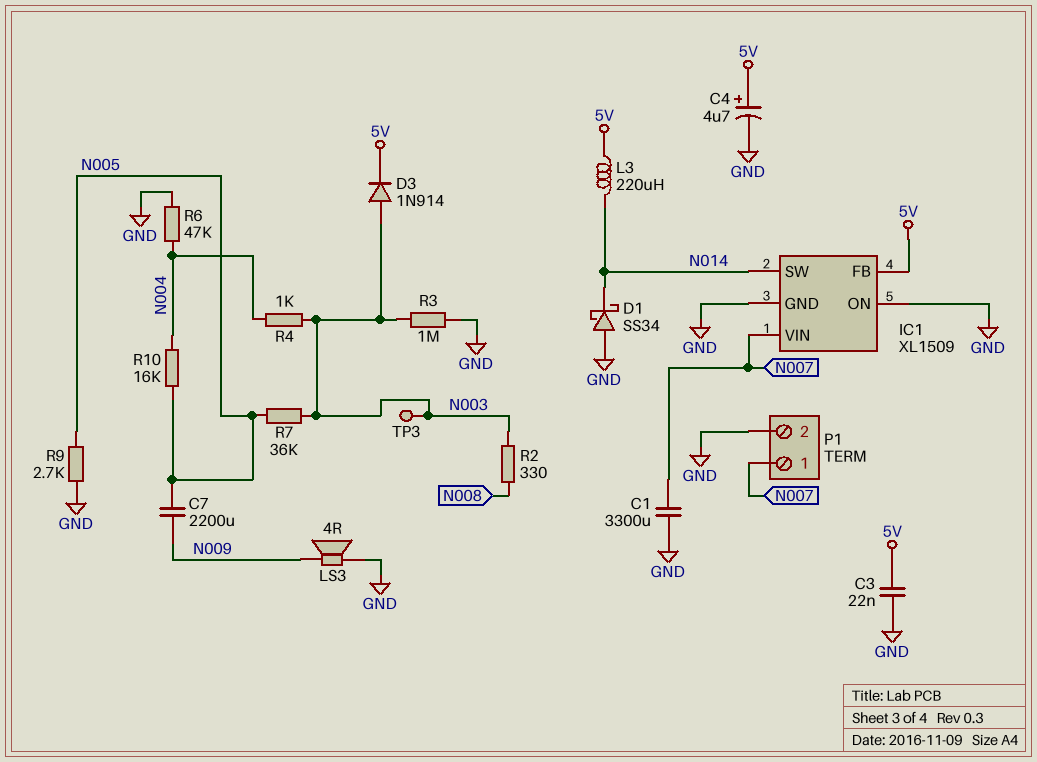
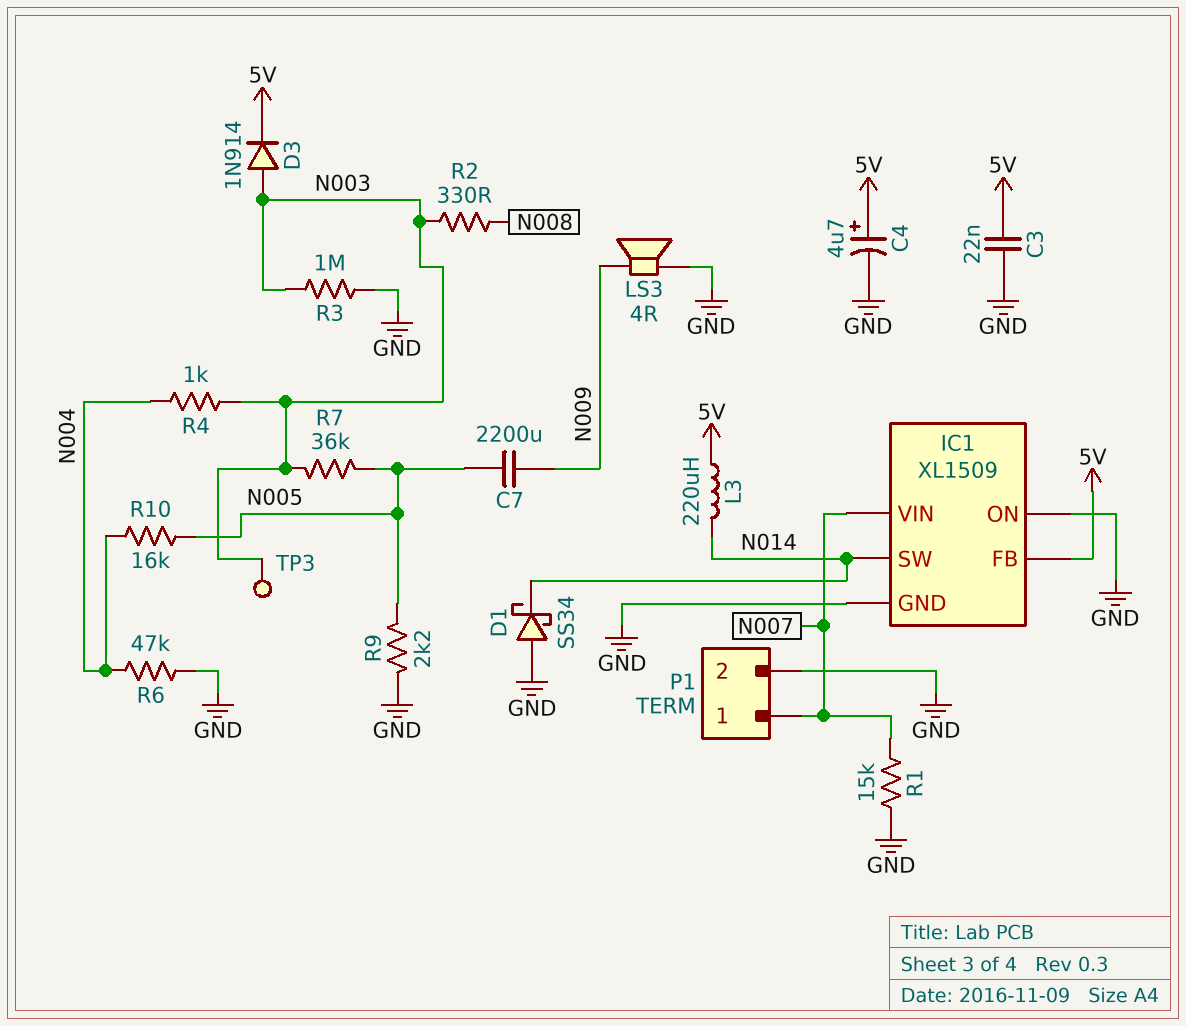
C1: 3300uF (GND, N007) -> none
R1: none -> 15k (GND, N007)
R9: 2.7k (GND, N005) -> 2.2k (GND, N005)

